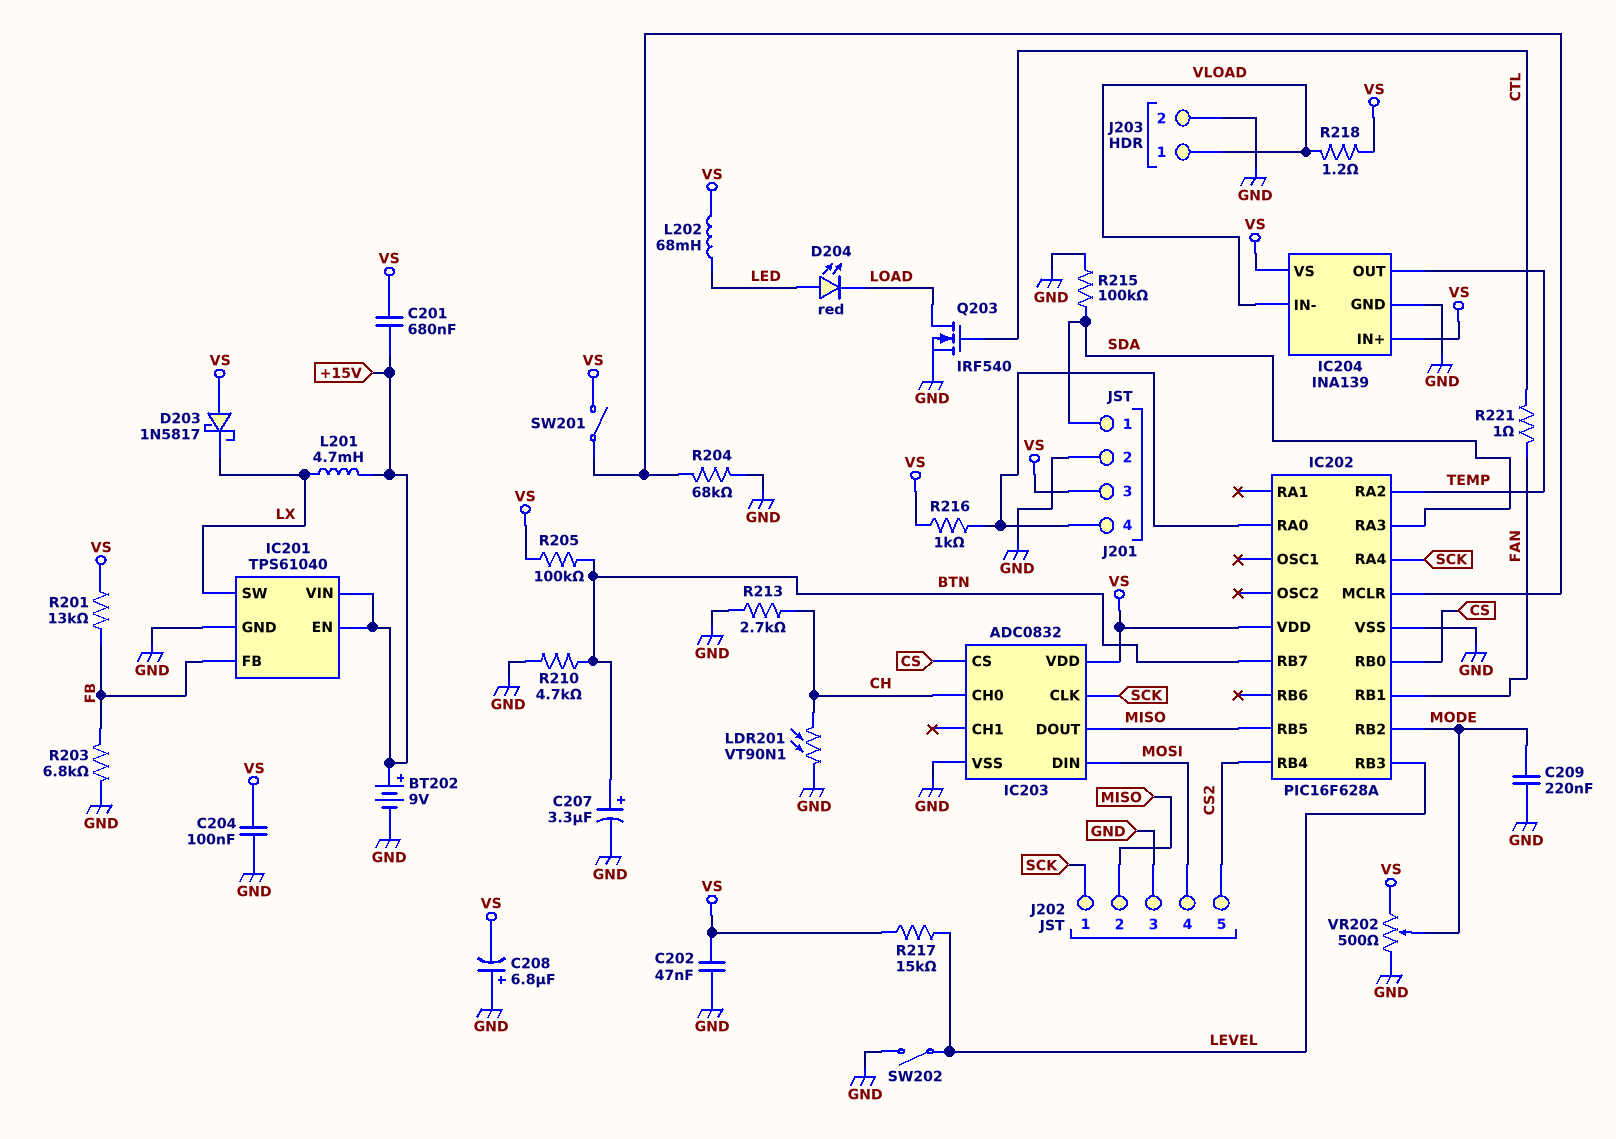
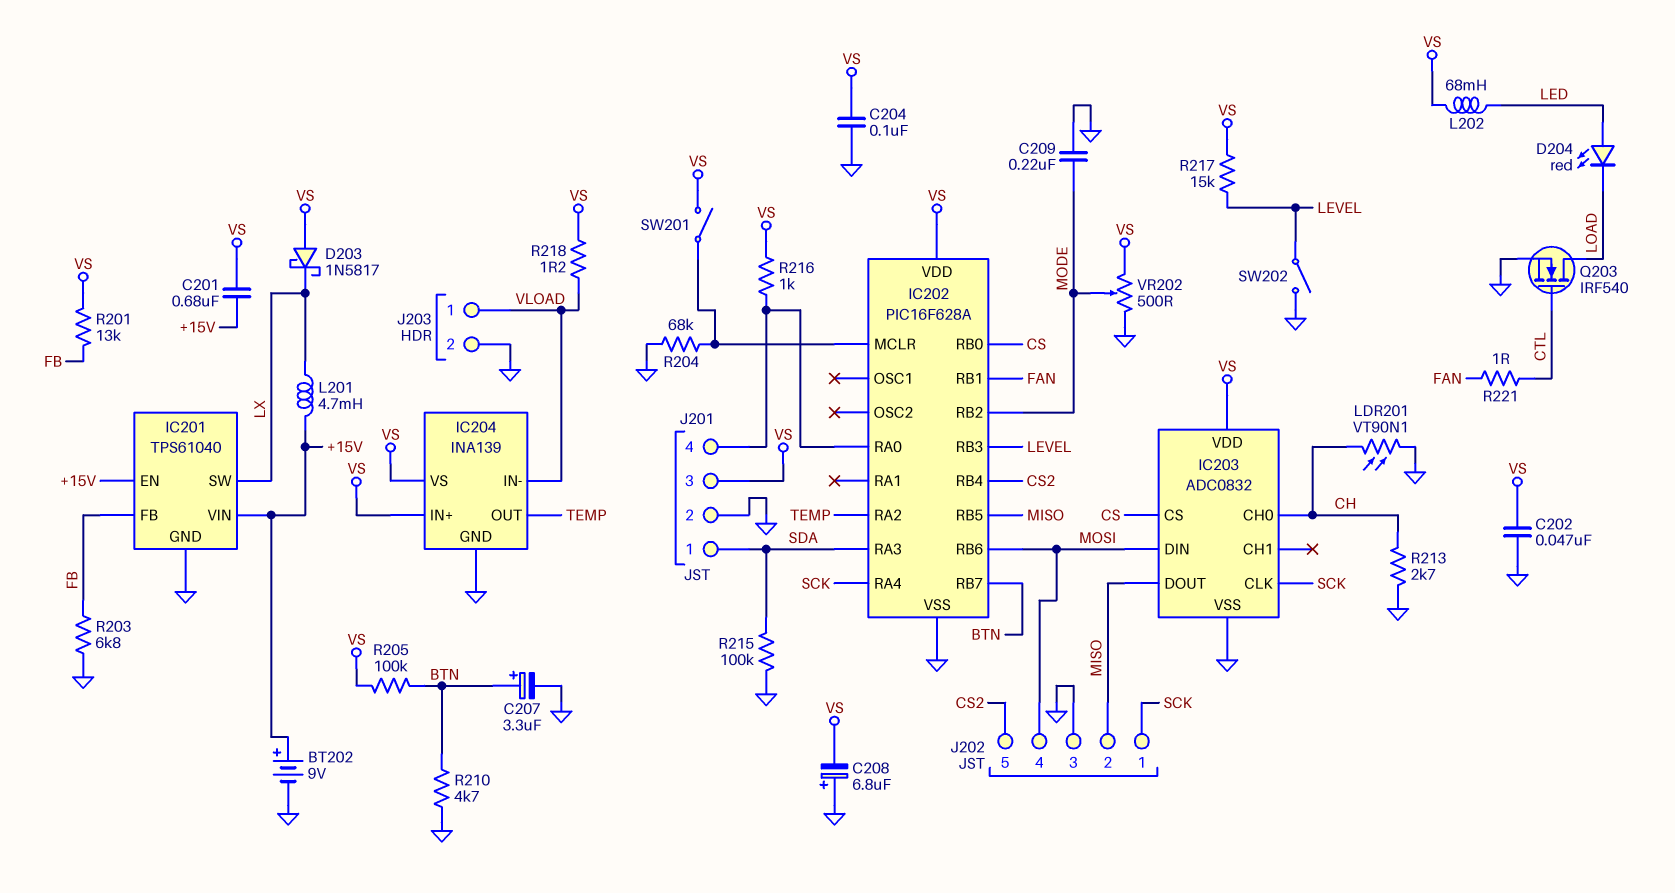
IC202 pin RB6: none -> MOSI

